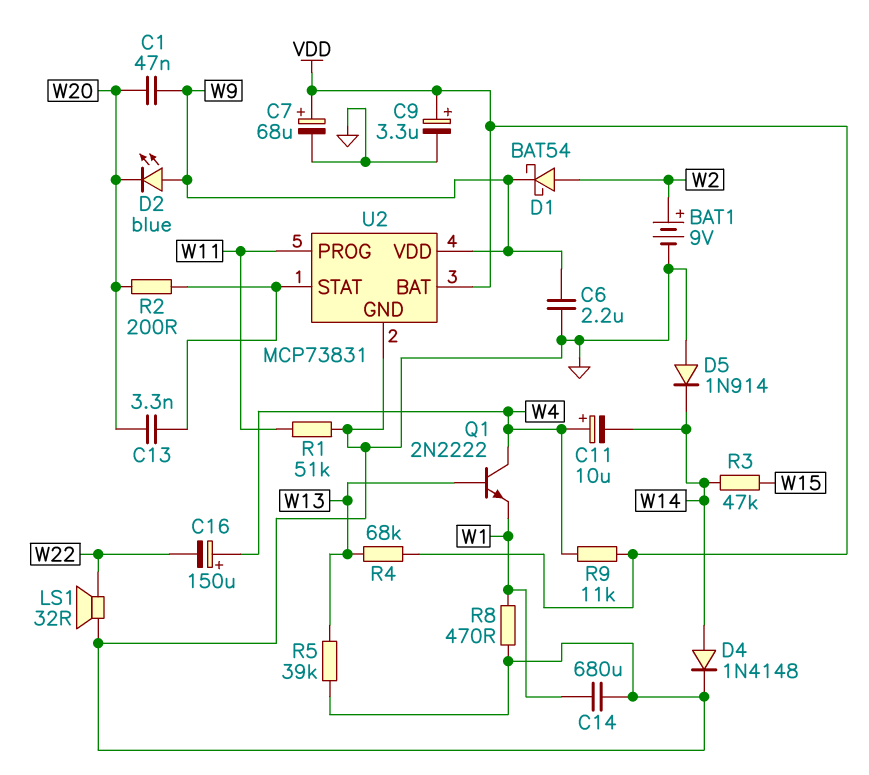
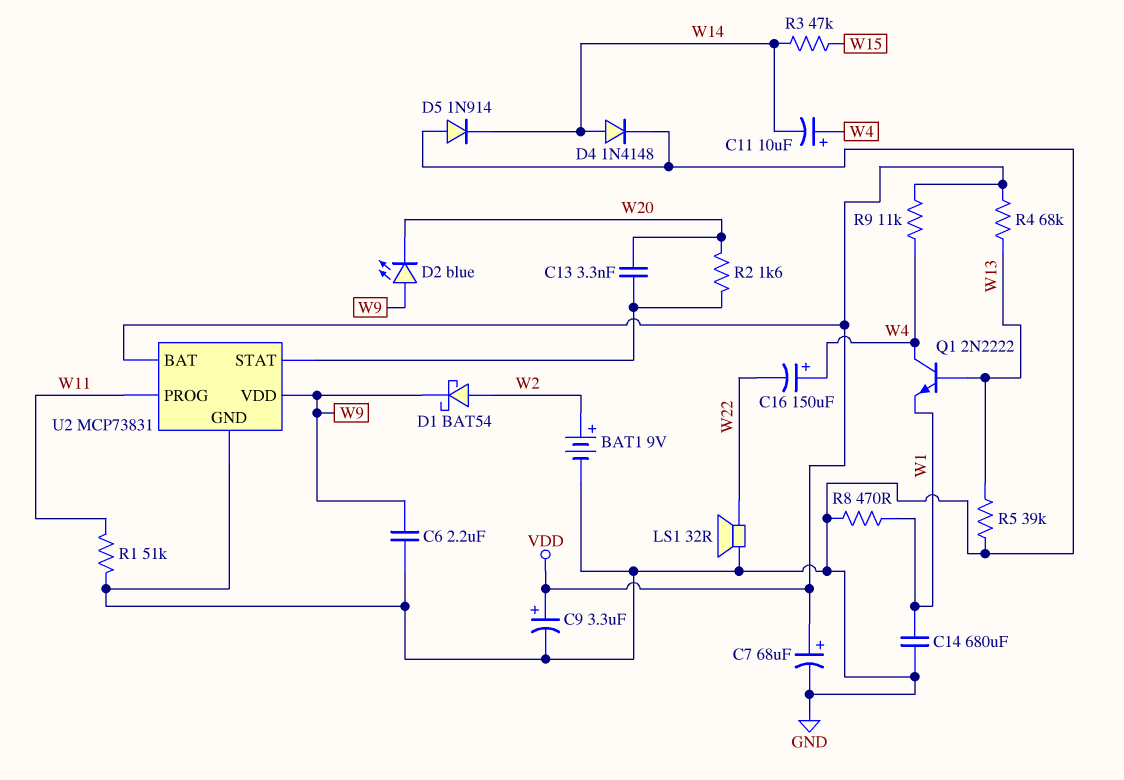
C1: 47nF (W9, W20) -> none
R2: 200 (U2/STAT, W20) -> 1.6k (U2/STAT, W20)

